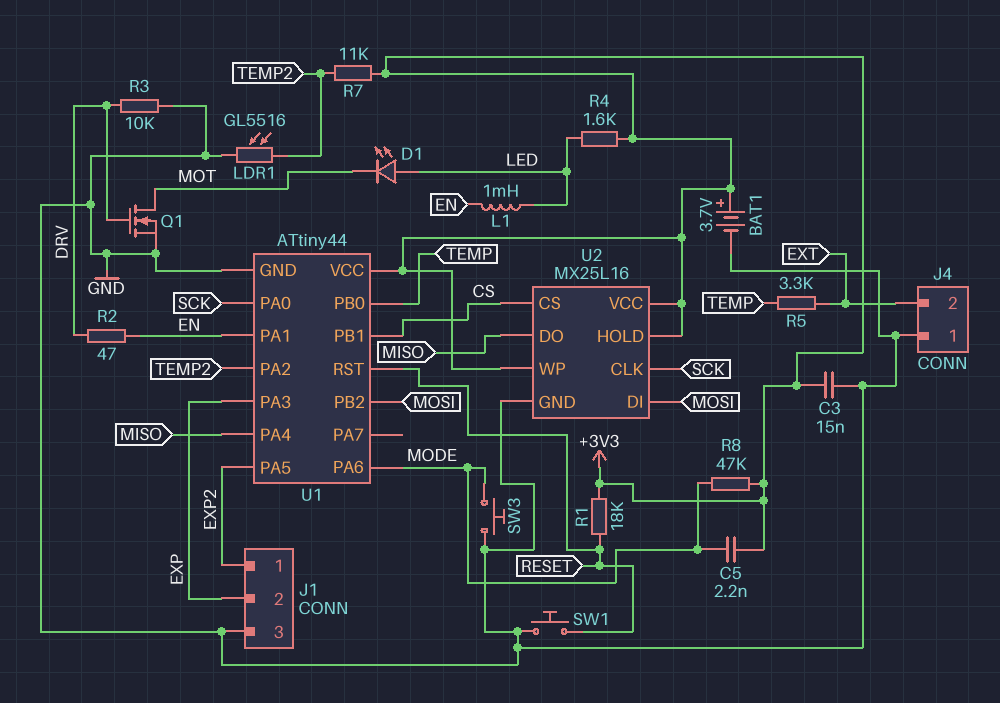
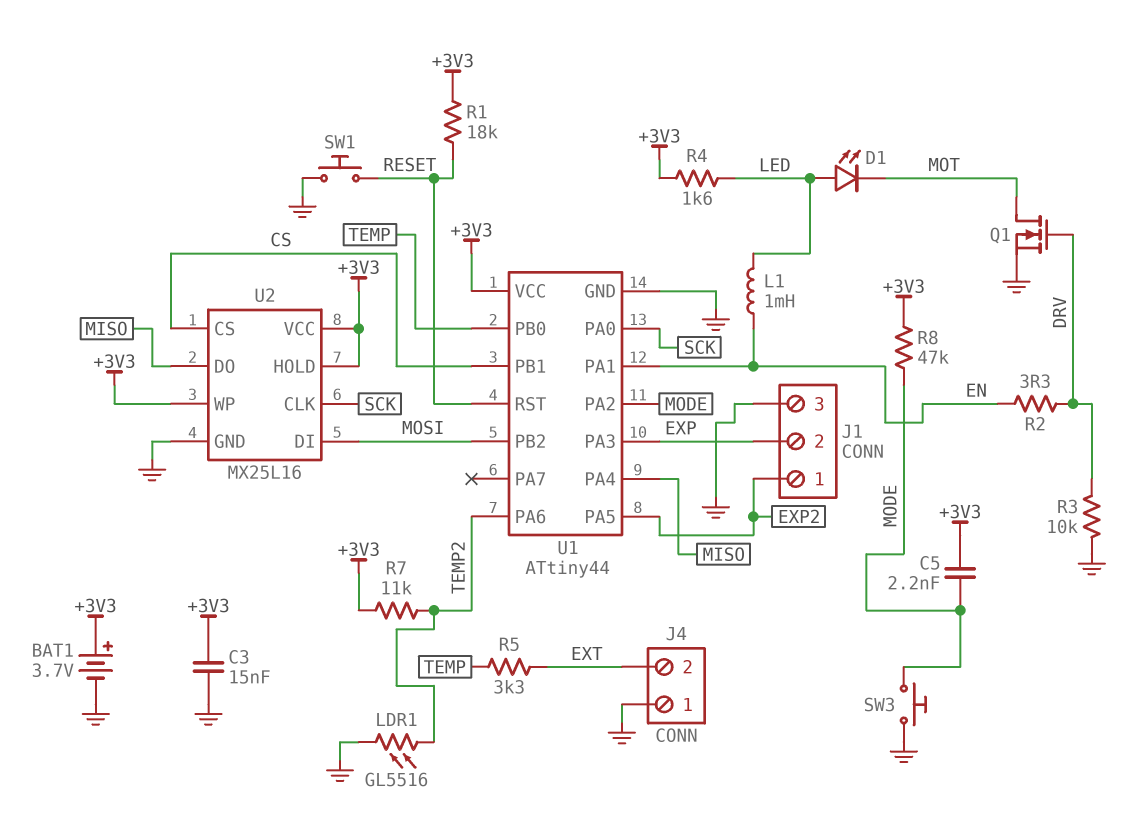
R2: 47 (DRV, EN) -> 3.3 (DRV, EN)
U1 pin PA2: TEMP2 -> MODE
U1 pin PA6: MODE -> TEMP2

